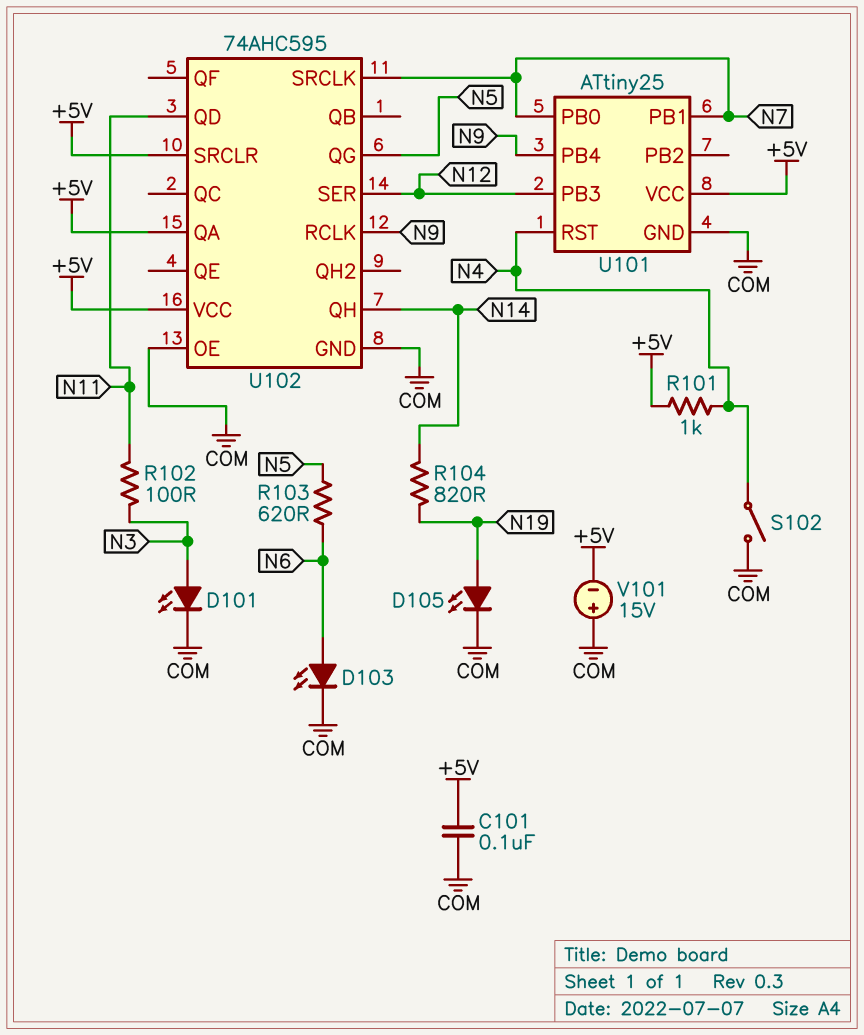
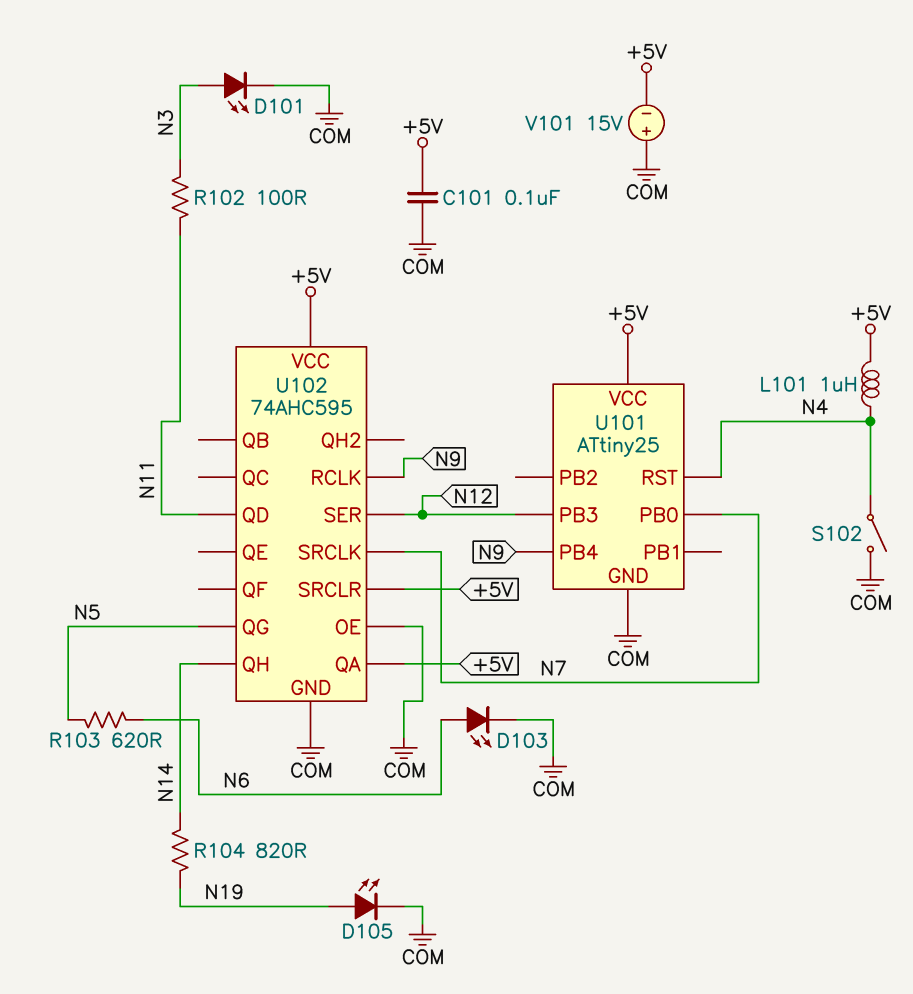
L101: none -> 1uH (+5V, N4)
R101: 1k (+5V, N4) -> none
U101 pin PB1: N7 -> none

